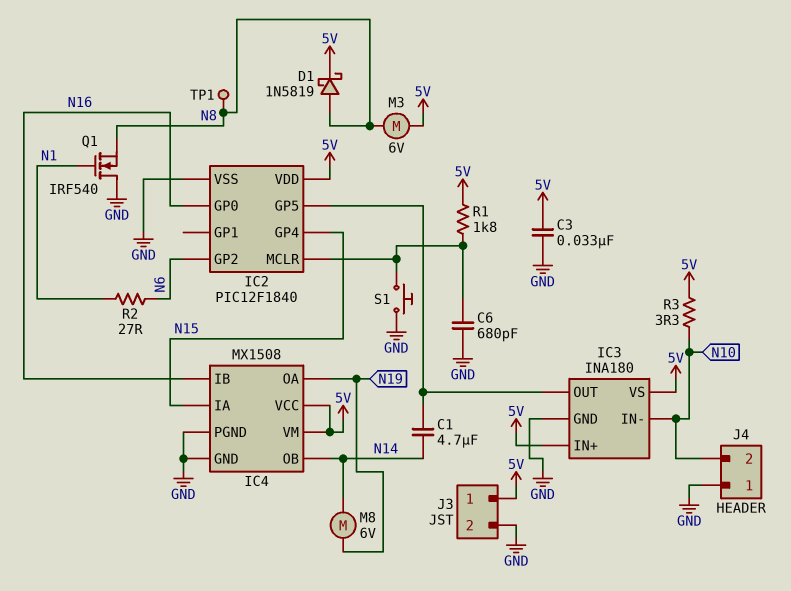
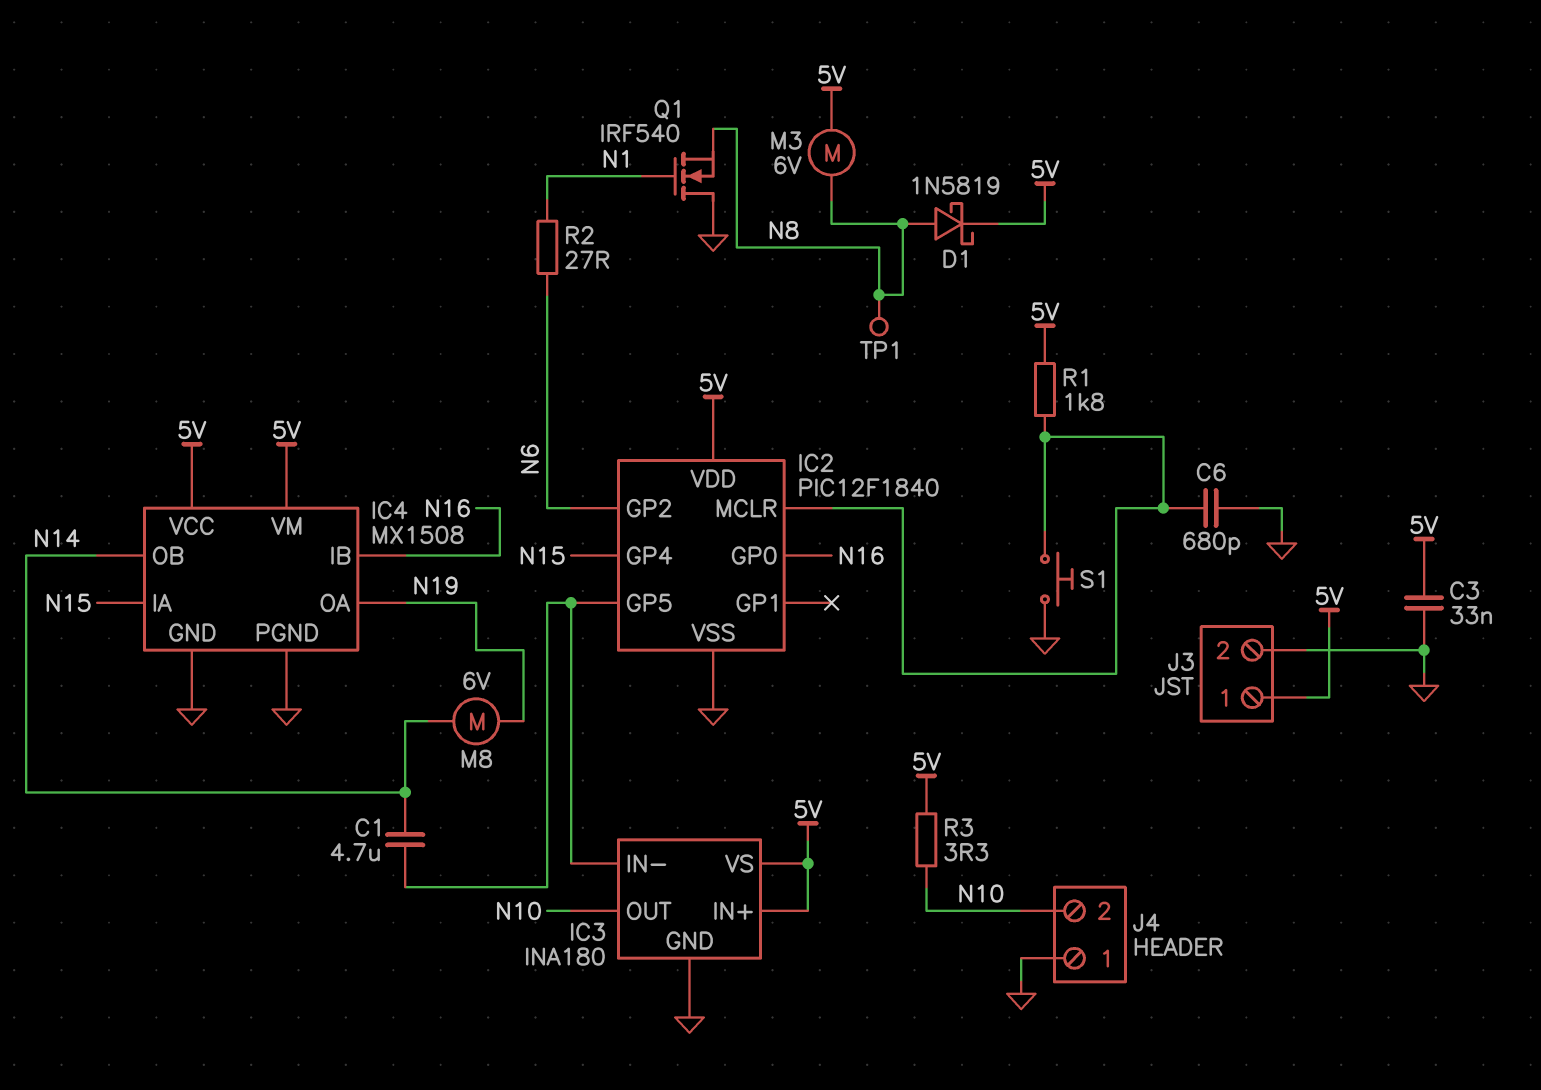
IC3 pin IN-: N10 -> IC2/GP5
IC3 pin OUT: IC2/GP5 -> N10

